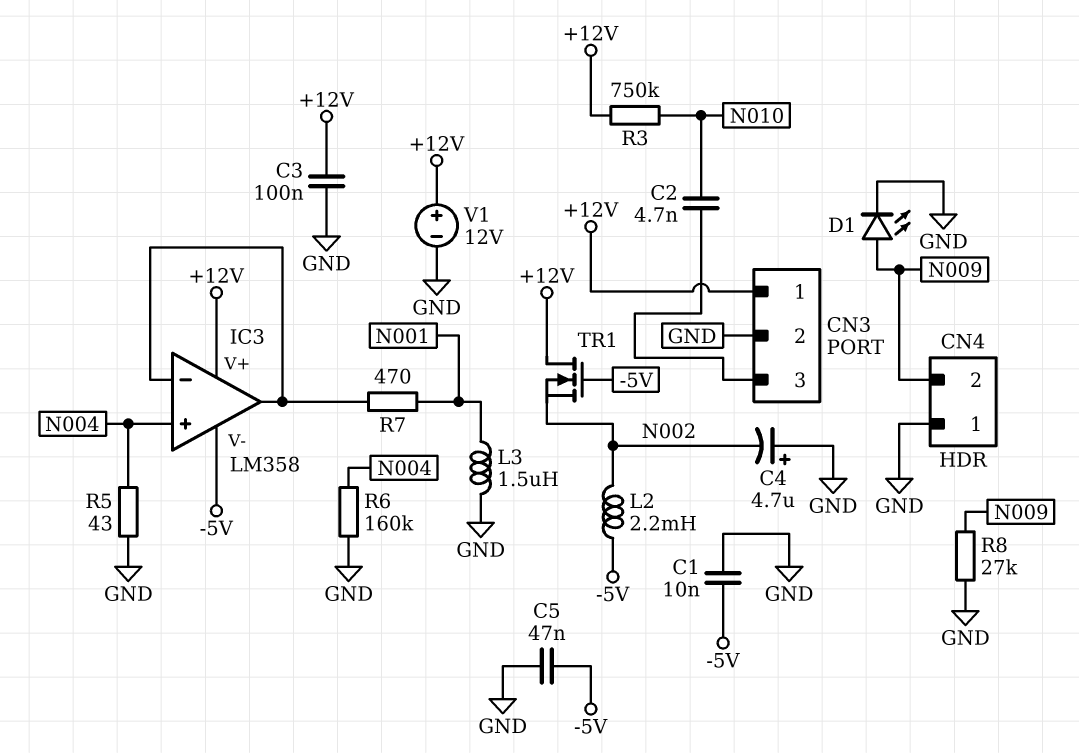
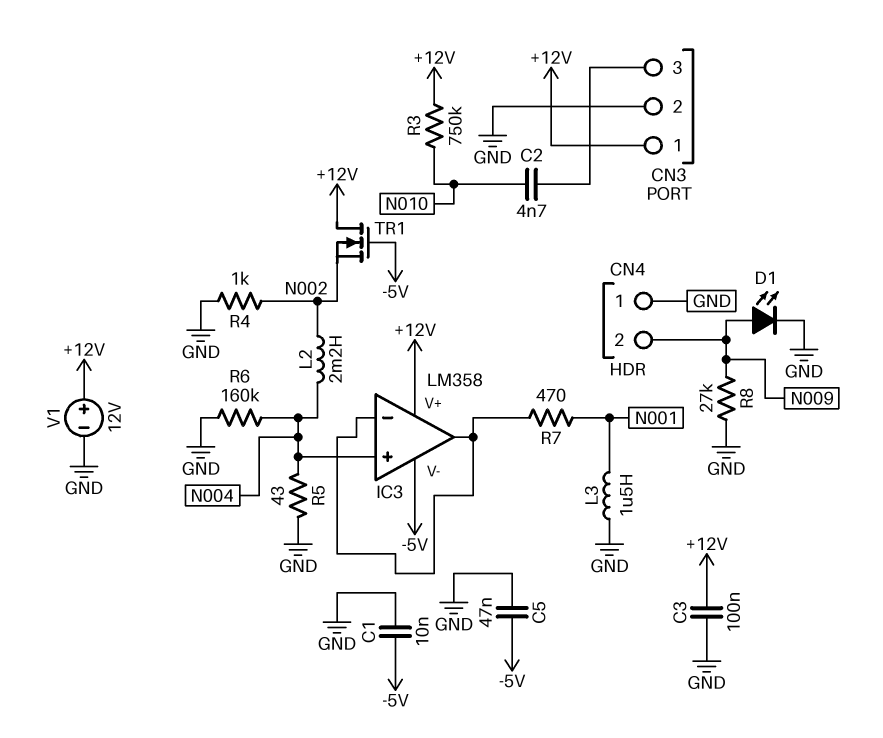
C4: 4.7uF (plus GND, minus N002) -> none
L2: 2.2mH (-5V, N002) -> 2.2mH (N002, N004)
R4: none -> 1k (GND, N002)

